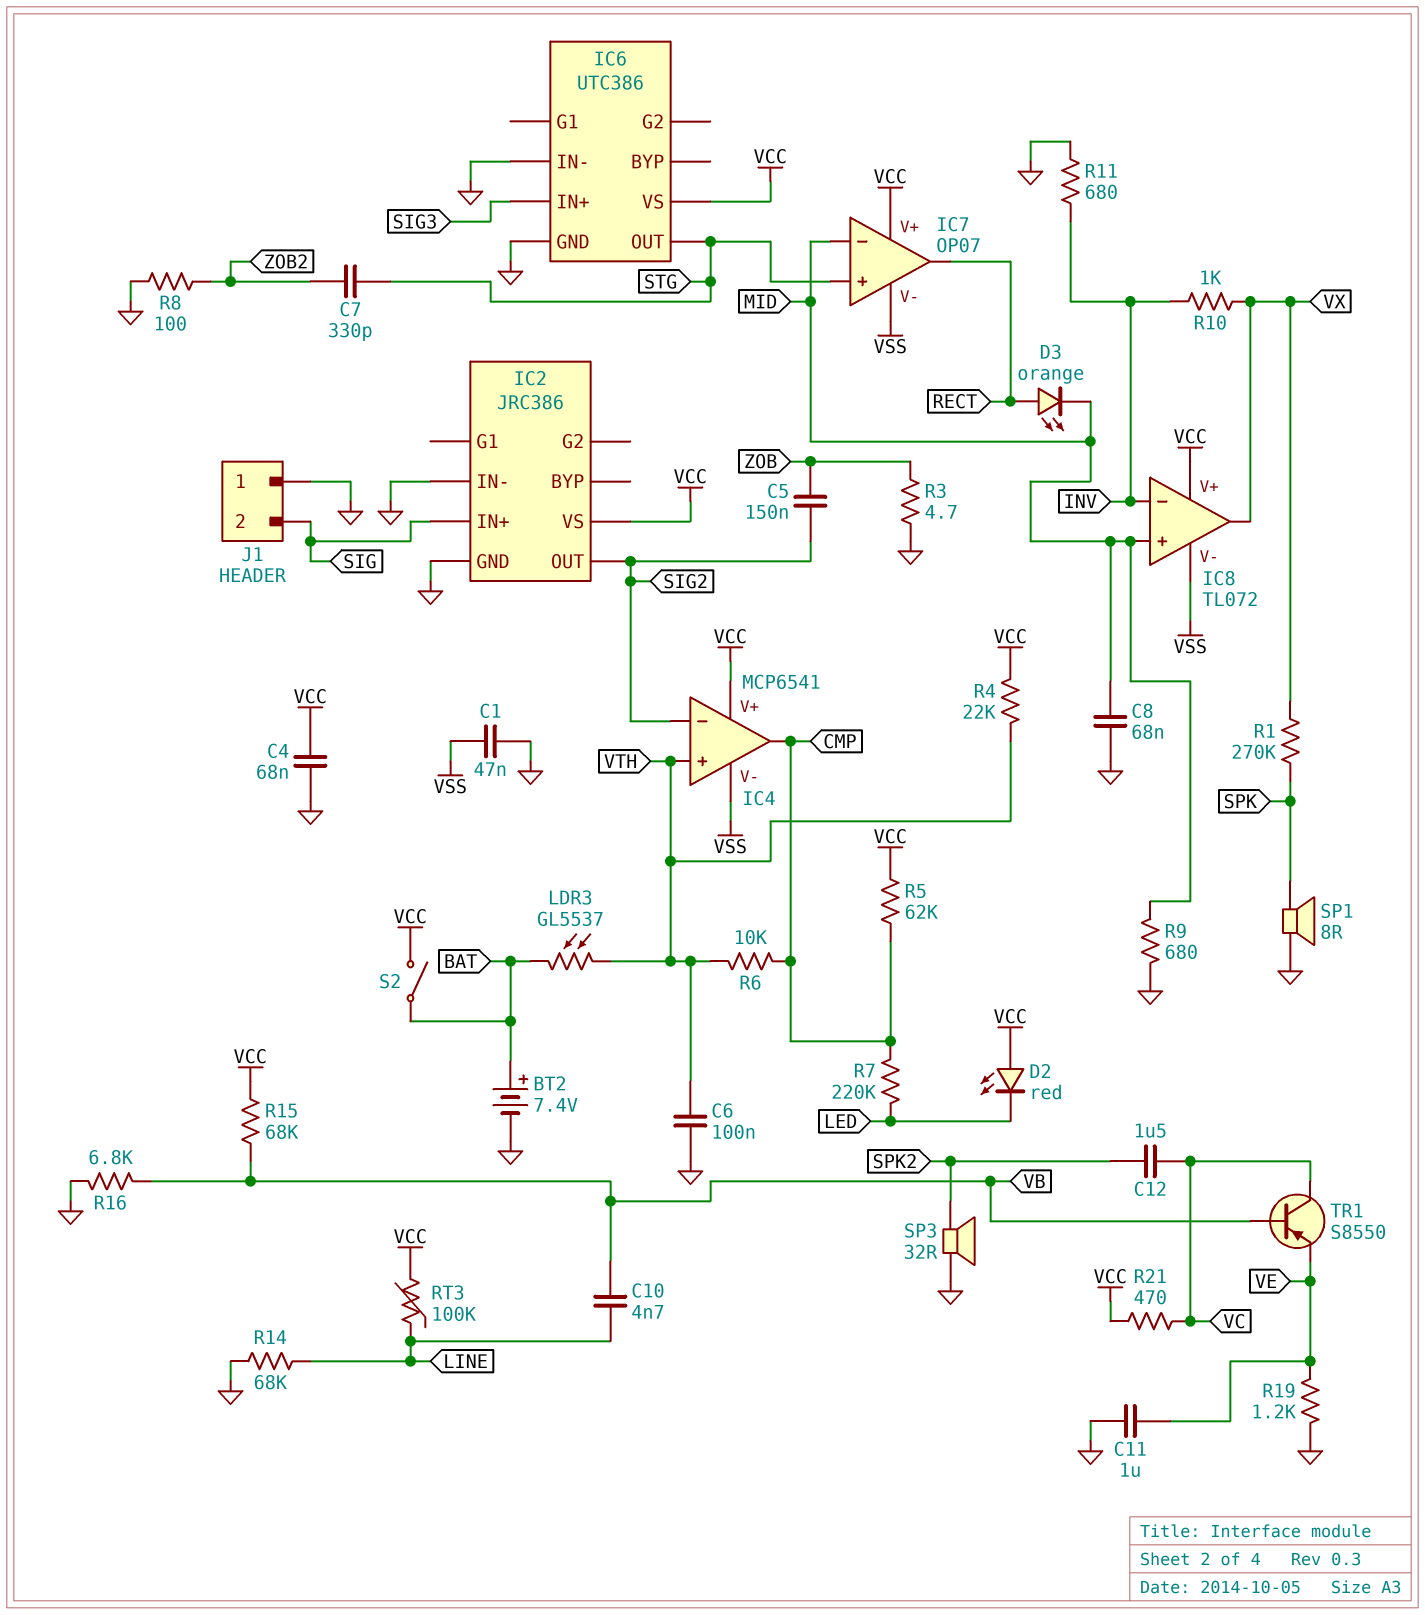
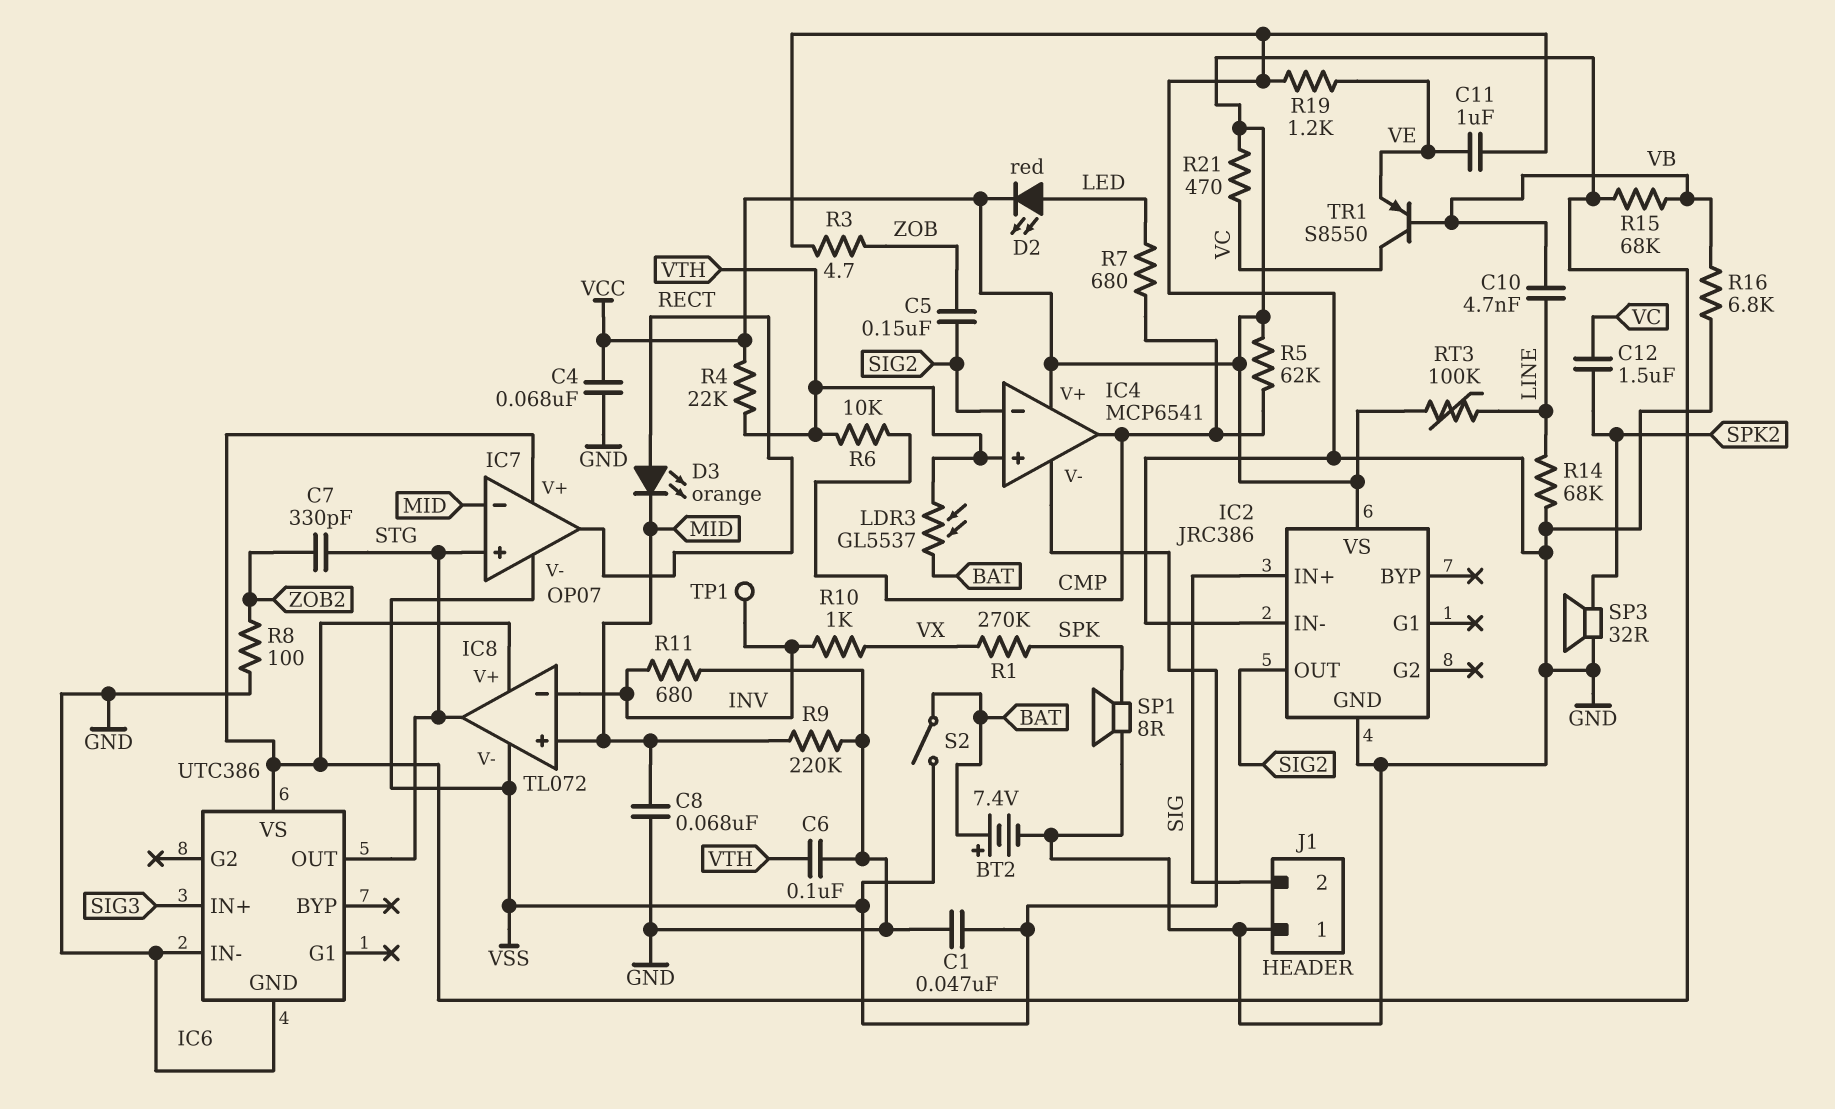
D2: LED red (A VCC, K LED) -> LED red (A LED, K VCC)
IC8 pin out: VX -> STG
R7: 220k (CMP, LED) -> 680 (CMP, LED)
R9: 680 (GND, MID) -> 220k (GND, MID)
S2: switch (BAT, VCC) -> switch (BAT, VSS)
TP1: none -> test point (INV)

